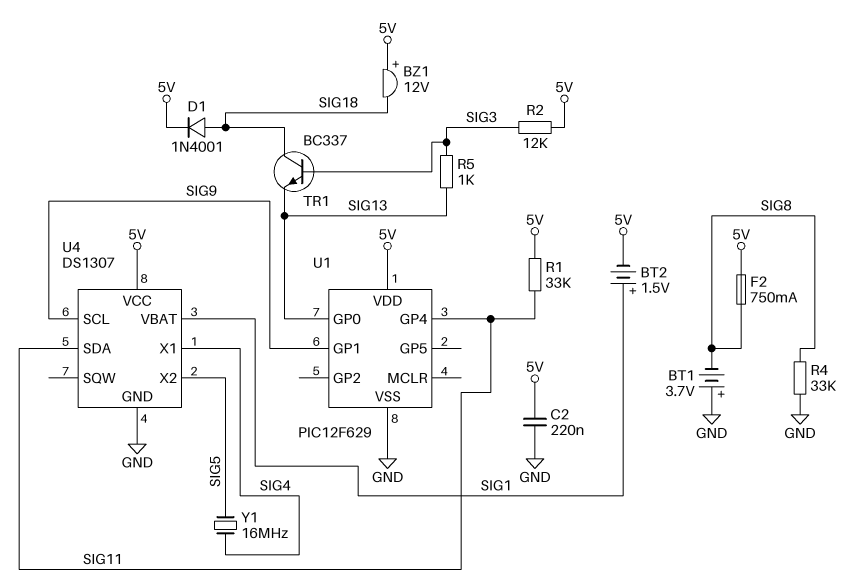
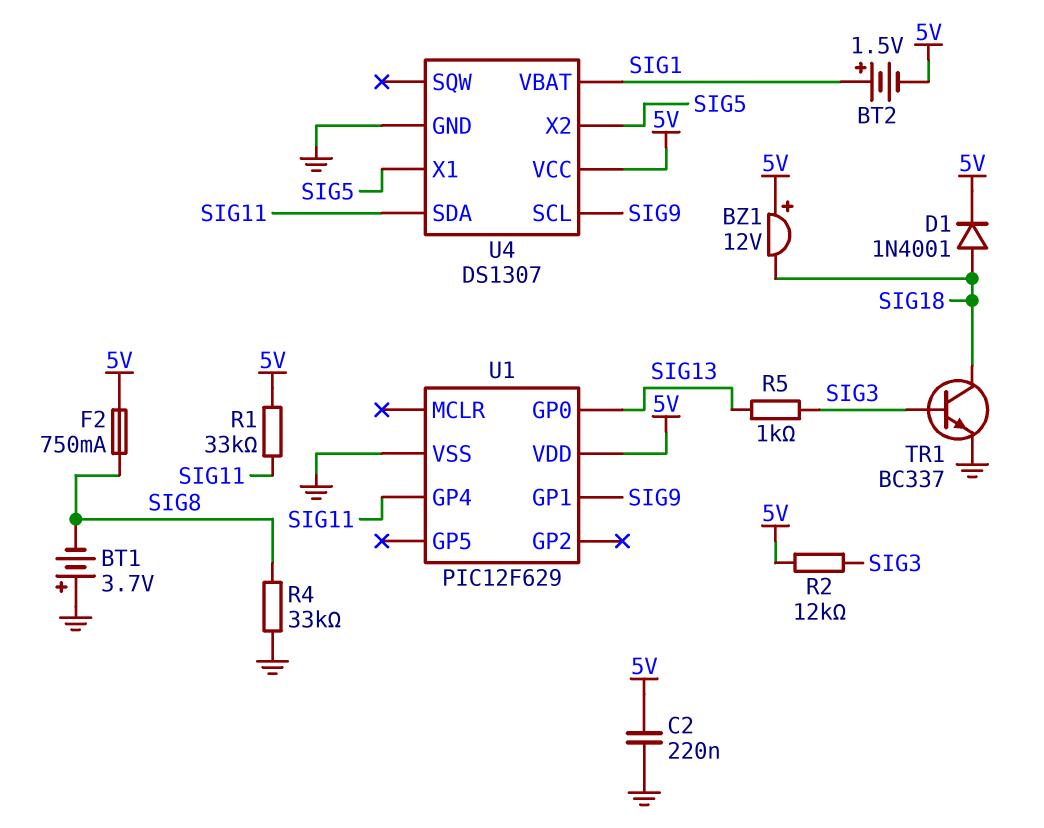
TR1: NPN BC337 (B SIG3, C SIG18, E SIG13) -> NPN BC337 (B SIG3, C SIG18, E GND)
U4 pin X1: SIG4 -> SIG5
Y1: 16MHz (SIG4, SIG5) -> none

